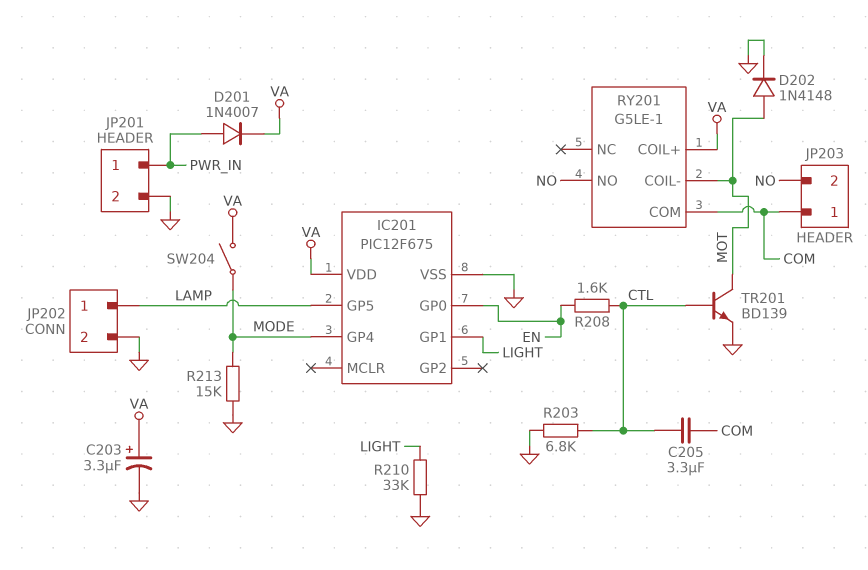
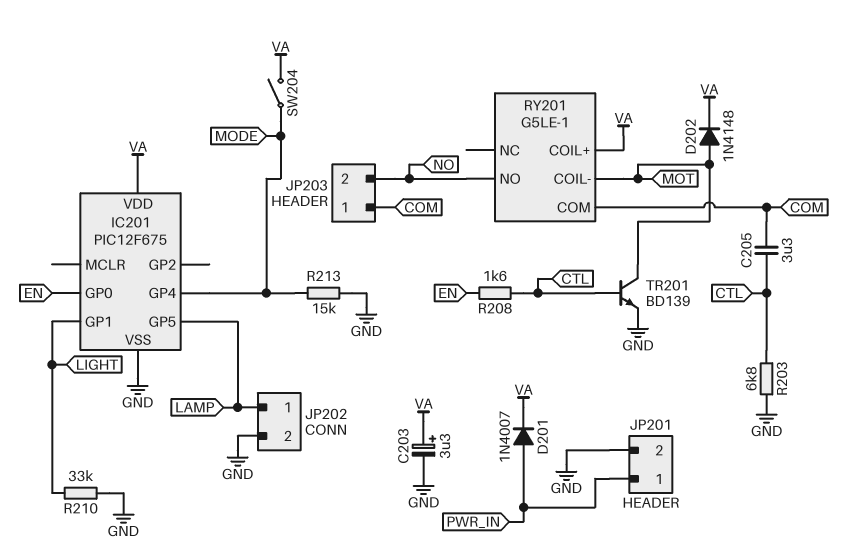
D202: diode 1N4148 (A MOT, K GND) -> diode 1N4148 (A MOT, K VA)

